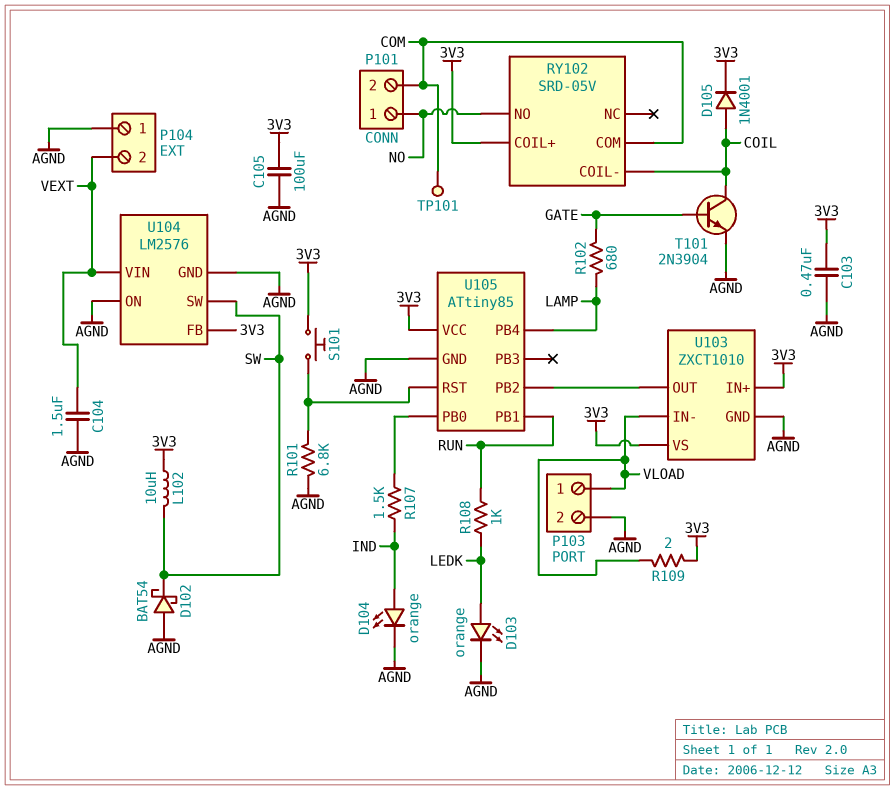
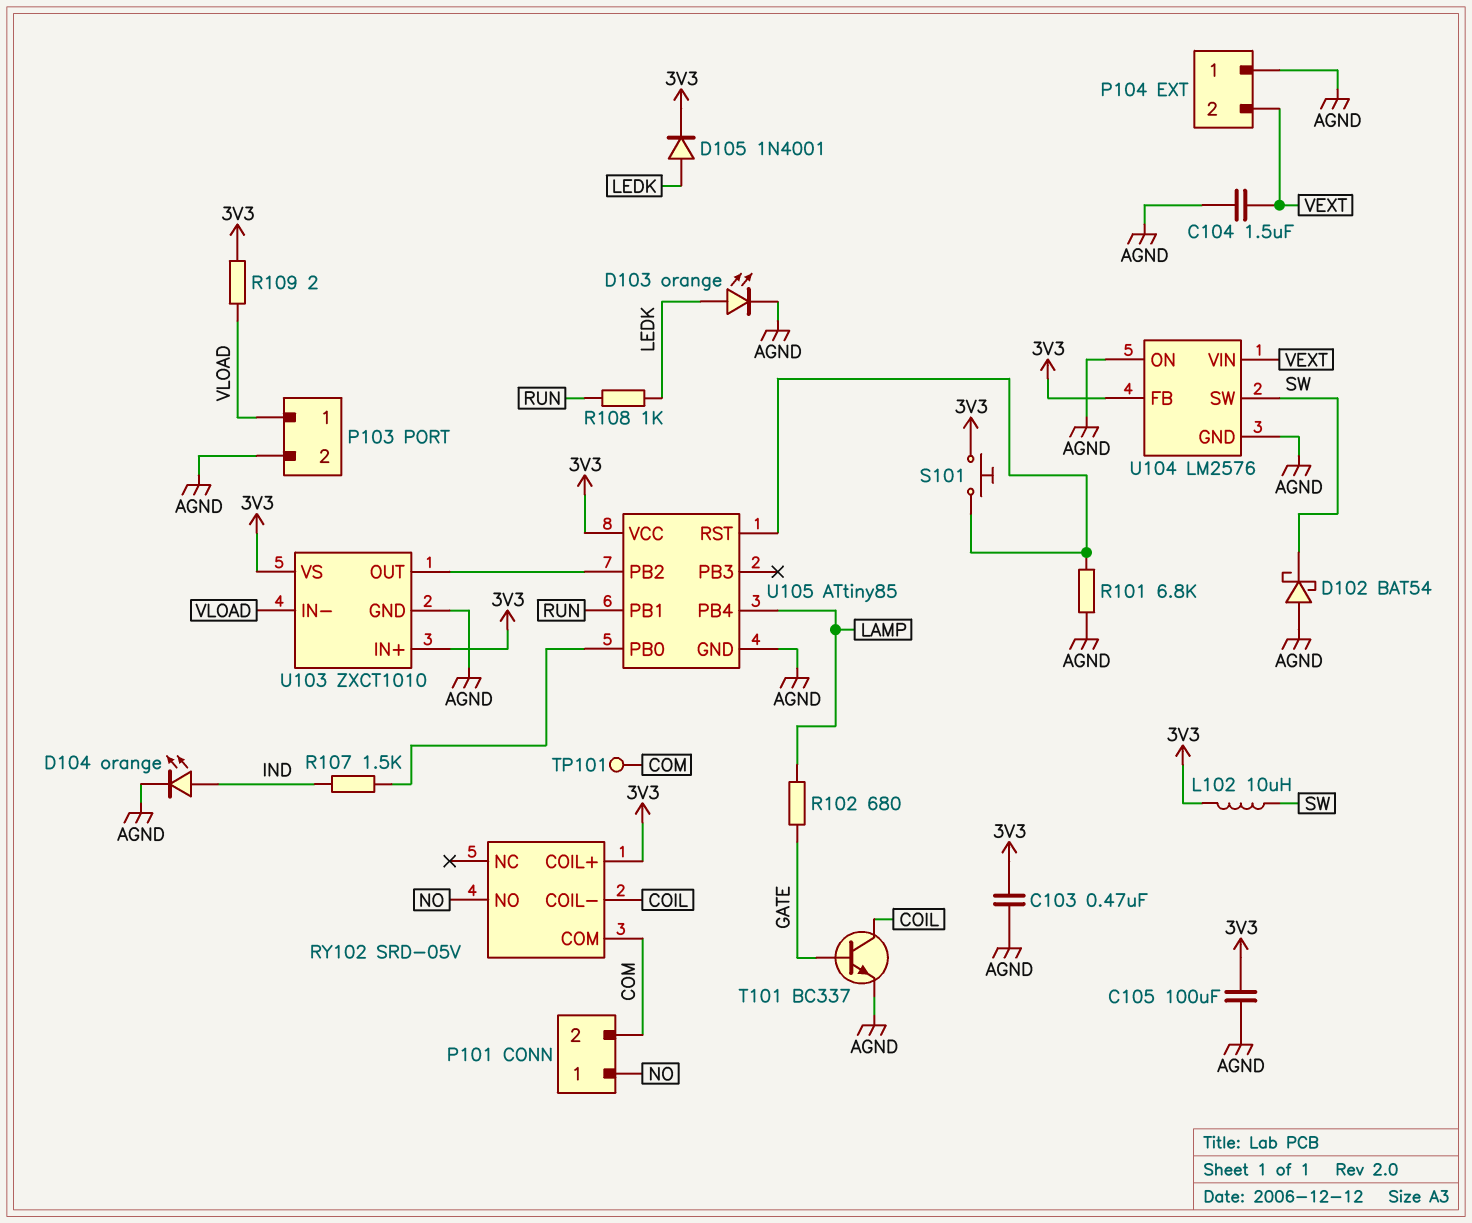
D105: diode 1N4001 (A COIL, K 3V3) -> diode 1N4001 (A LEDK, K 3V3)
T101: NPN 2N3904 (B GATE, C COIL, E AGND) -> NPN BC337 (B GATE, C COIL, E AGND)

